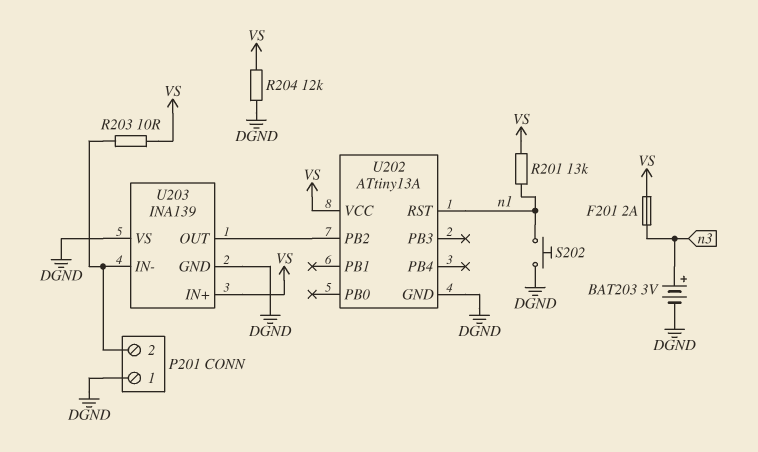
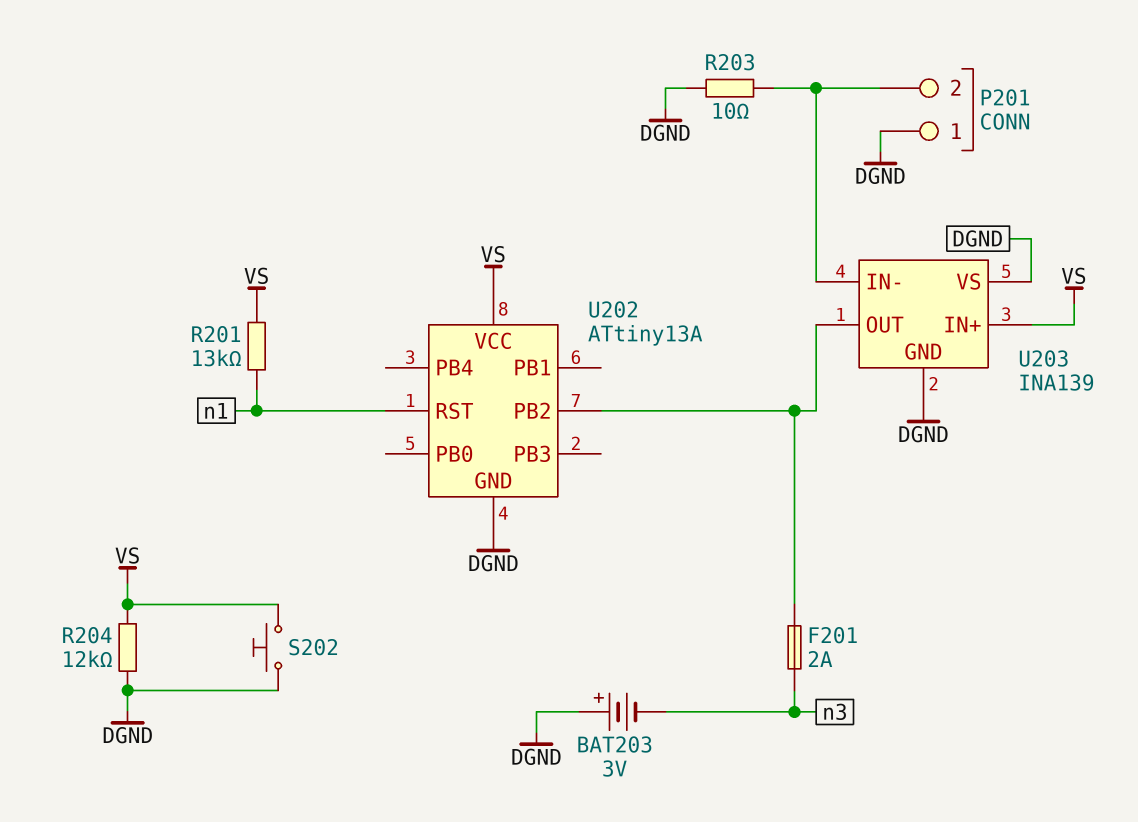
BAT203: 3V (plus n3, minus DGND) -> 3V (plus DGND, minus n3)
F201: 2A (VS, n3) -> 2A (U202/PB2, n3)
R203: 10 (P201/2, VS) -> 10 (DGND, P201/2)
S202: button (DGND, n1) -> button (DGND, VS)

